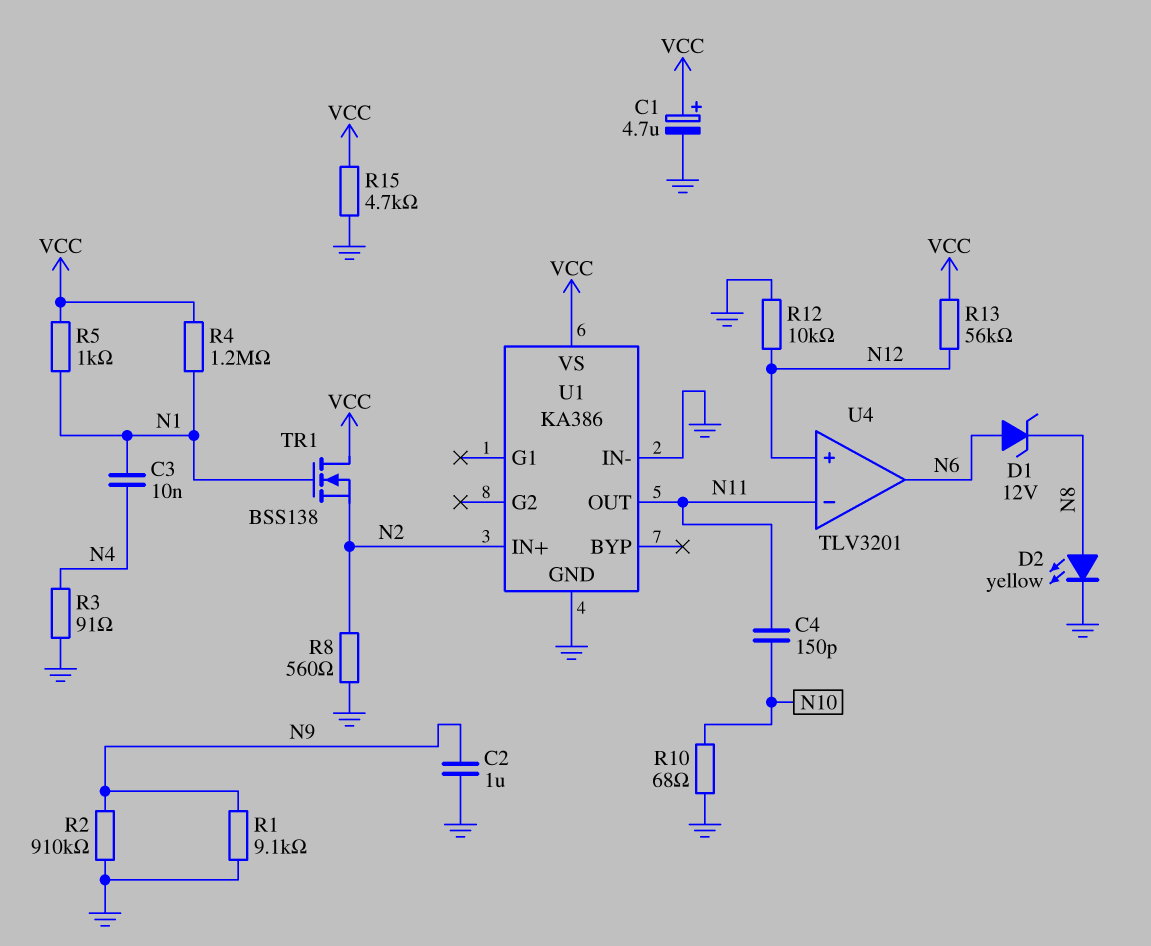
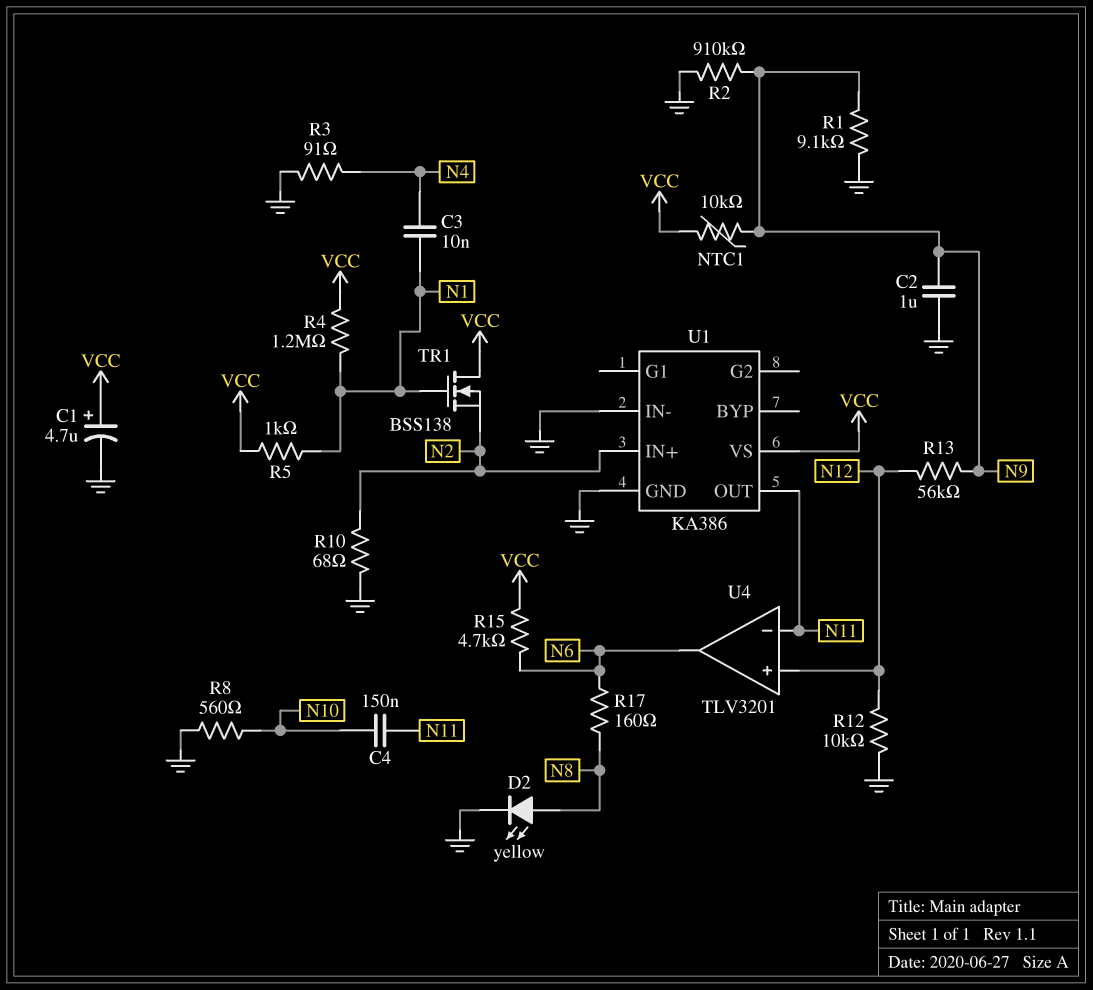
C4: 150pF (N10, N11) -> 150nF (N10, N11)
D1: zener 12V (A N6, K N8) -> none
NTC1: none -> 10k (N9, VCC)
R8: 560 (GND, N2) -> 560 (GND, N10)
R10: 68 (GND, N10) -> 68 (GND, N2)
R13: 56k (N12, VCC) -> 56k (N9, N12)
R15: 4.7k (GND, VCC) -> 4.7k (N6, VCC)
R17: none -> 160 (N6, N8)

